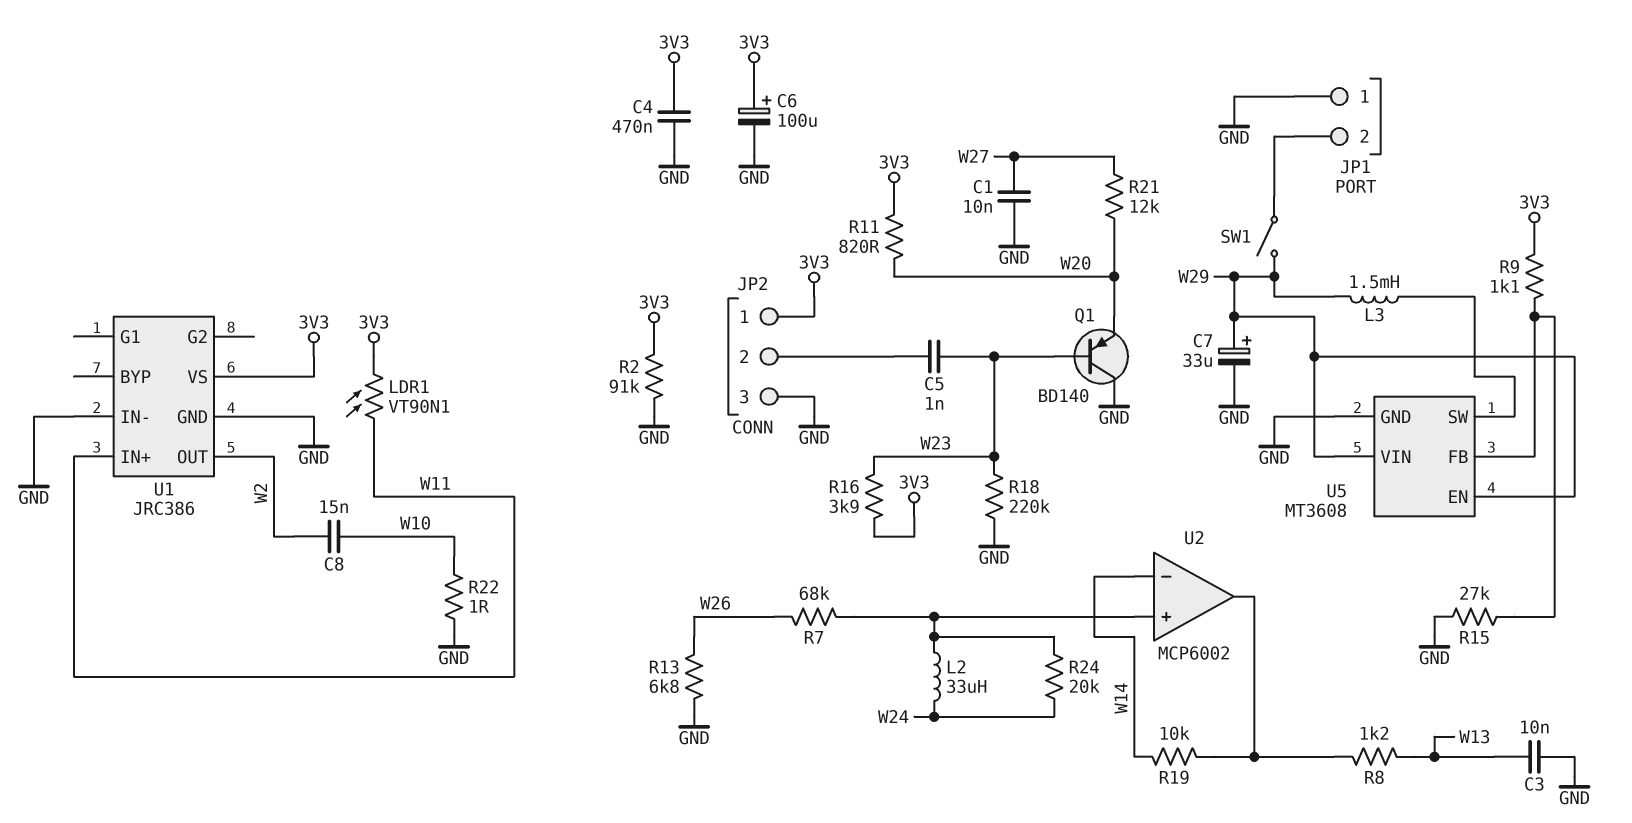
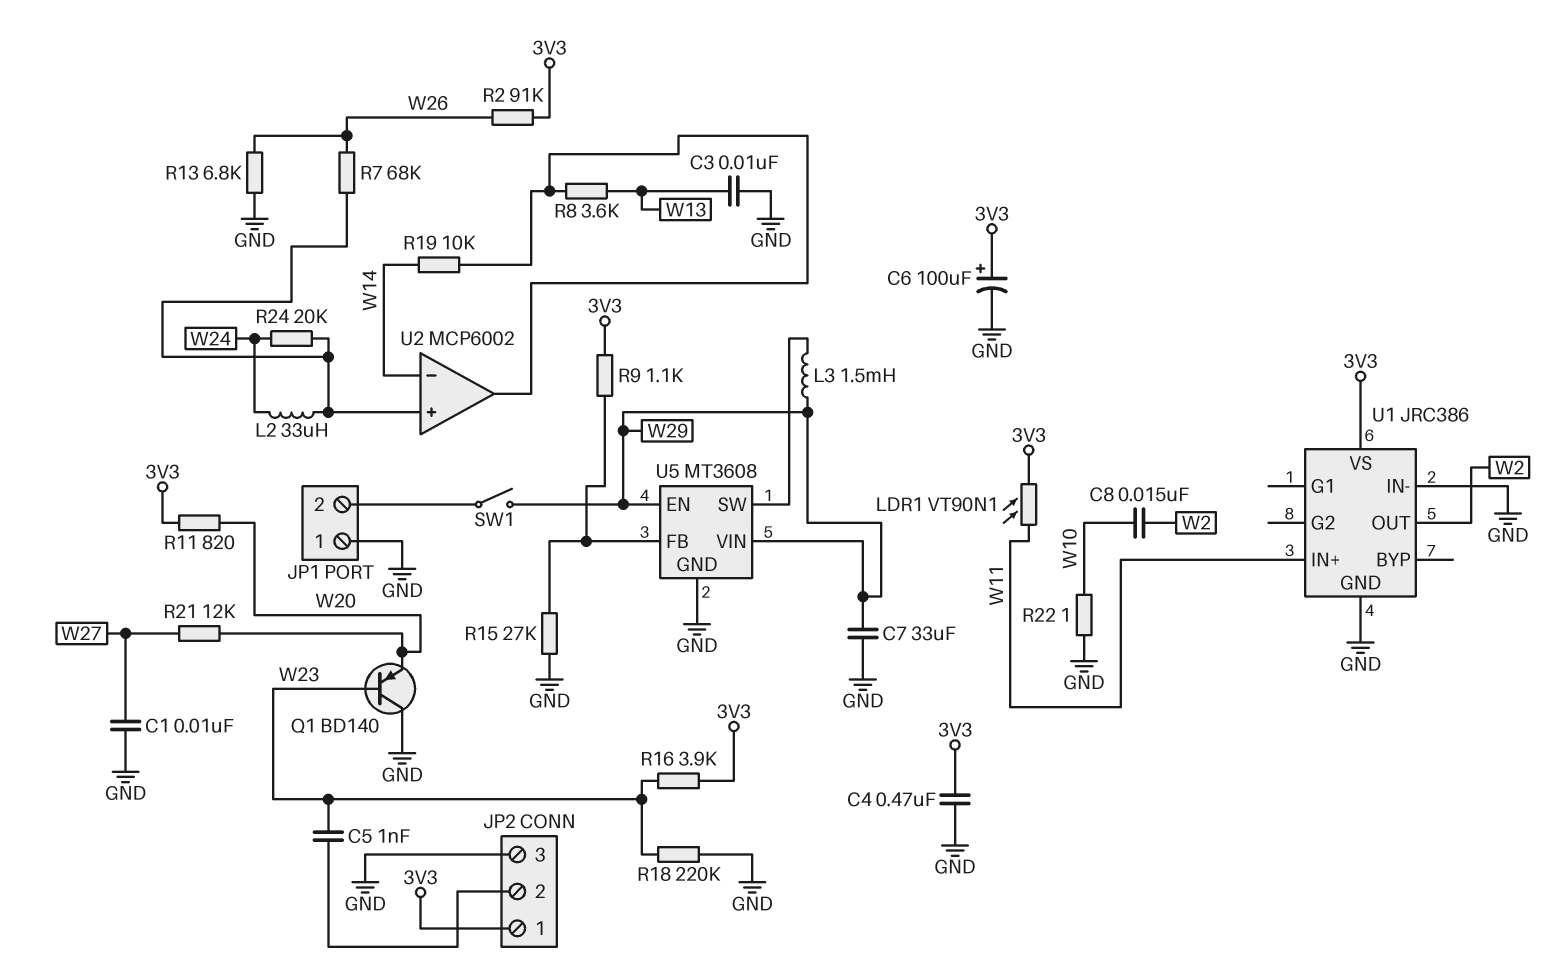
C7: 33uF (plus W29, minus GND) -> 33uF (GND, W29)
R2: 91k (3V3, GND) -> 91k (3V3, W26)
R8: 1.2k (U2/out, W13) -> 3.6k (U2/out, W13)

